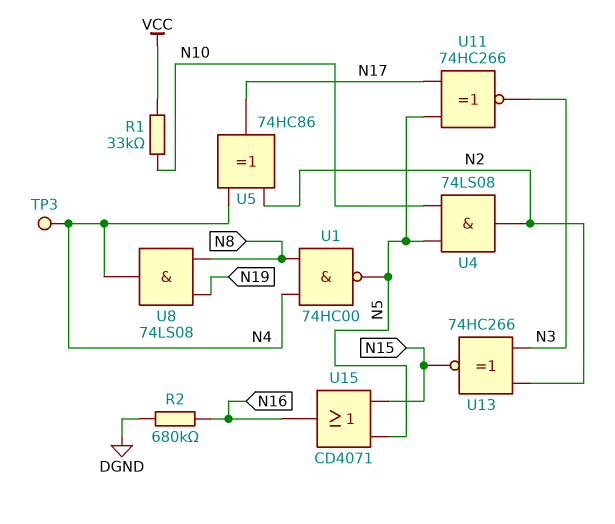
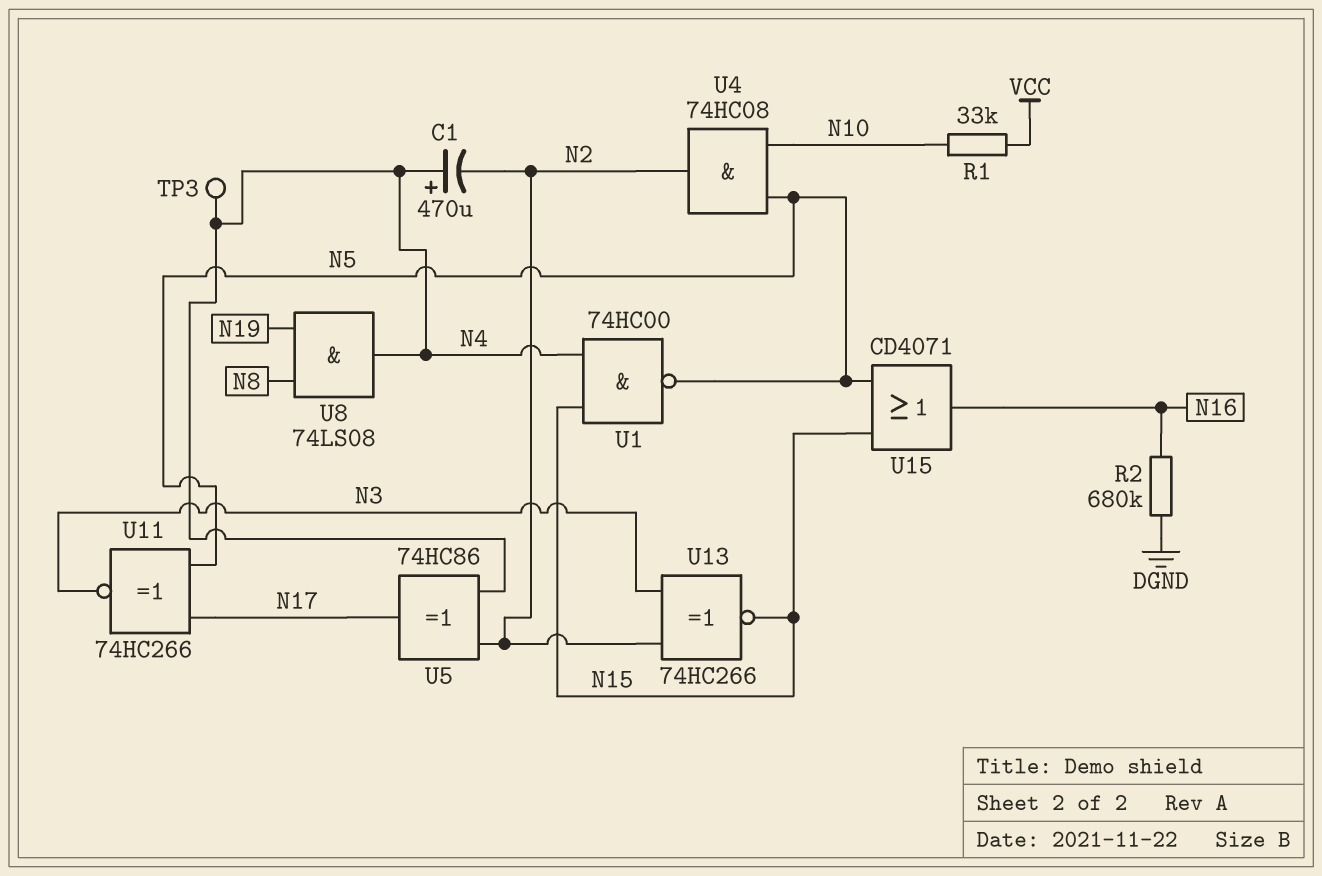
C1: none -> 470uF (plus N4, minus N2)
U1: NAND 74HC00 (in N4, in N8, out N5) -> NAND 74HC00 (in N4, in N15, out N5)
U4: AND 74LS08 (in N5, in N10, out N2) -> AND 74HC08 (in N5, in N10, out N2)

